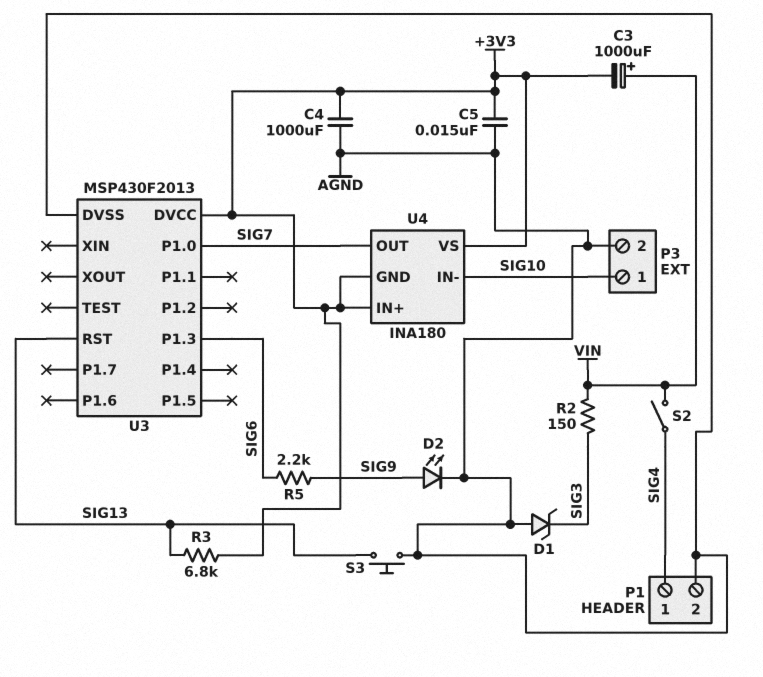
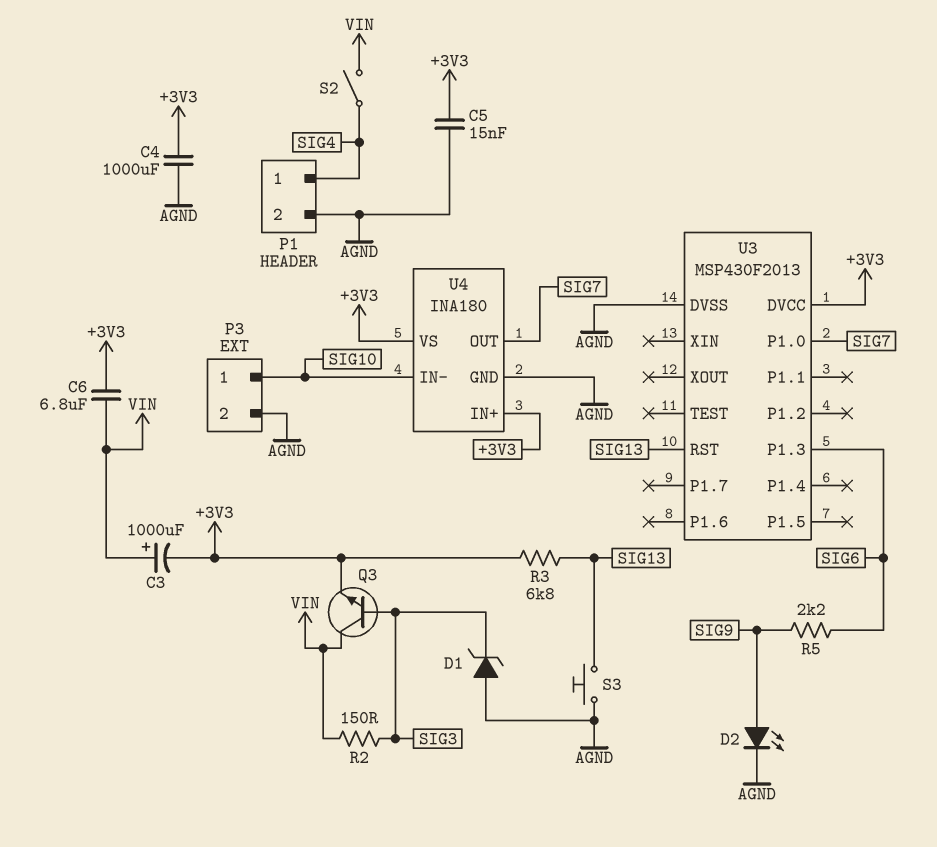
C6: none -> 6.8uF (+3V3, VIN)
Q3: none -> NPN (B SIG3, C VIN, E +3V3)
U4 pin GND: +3V3 -> AGND

